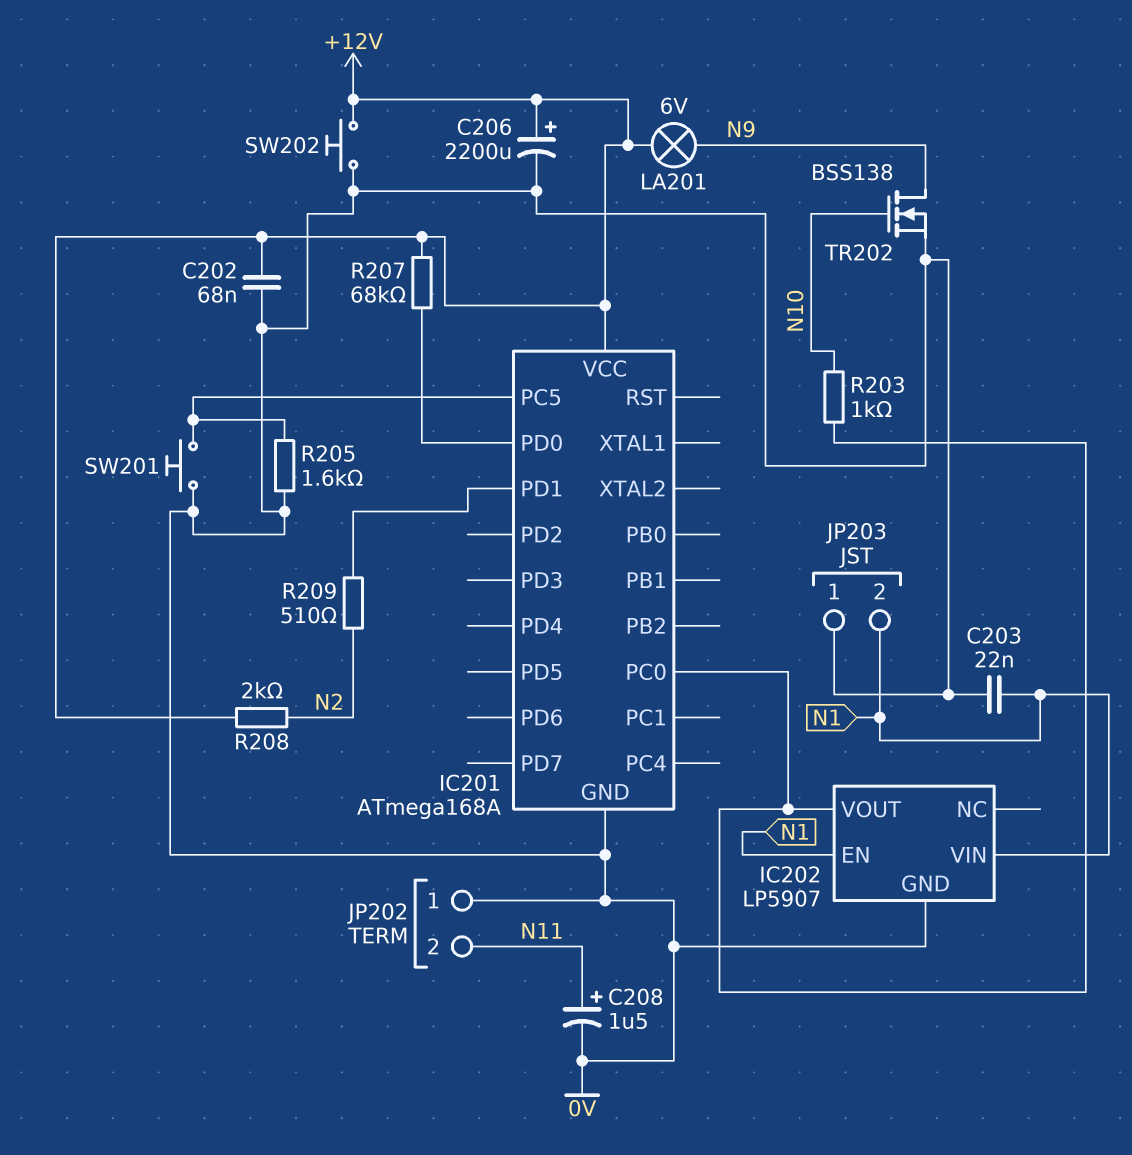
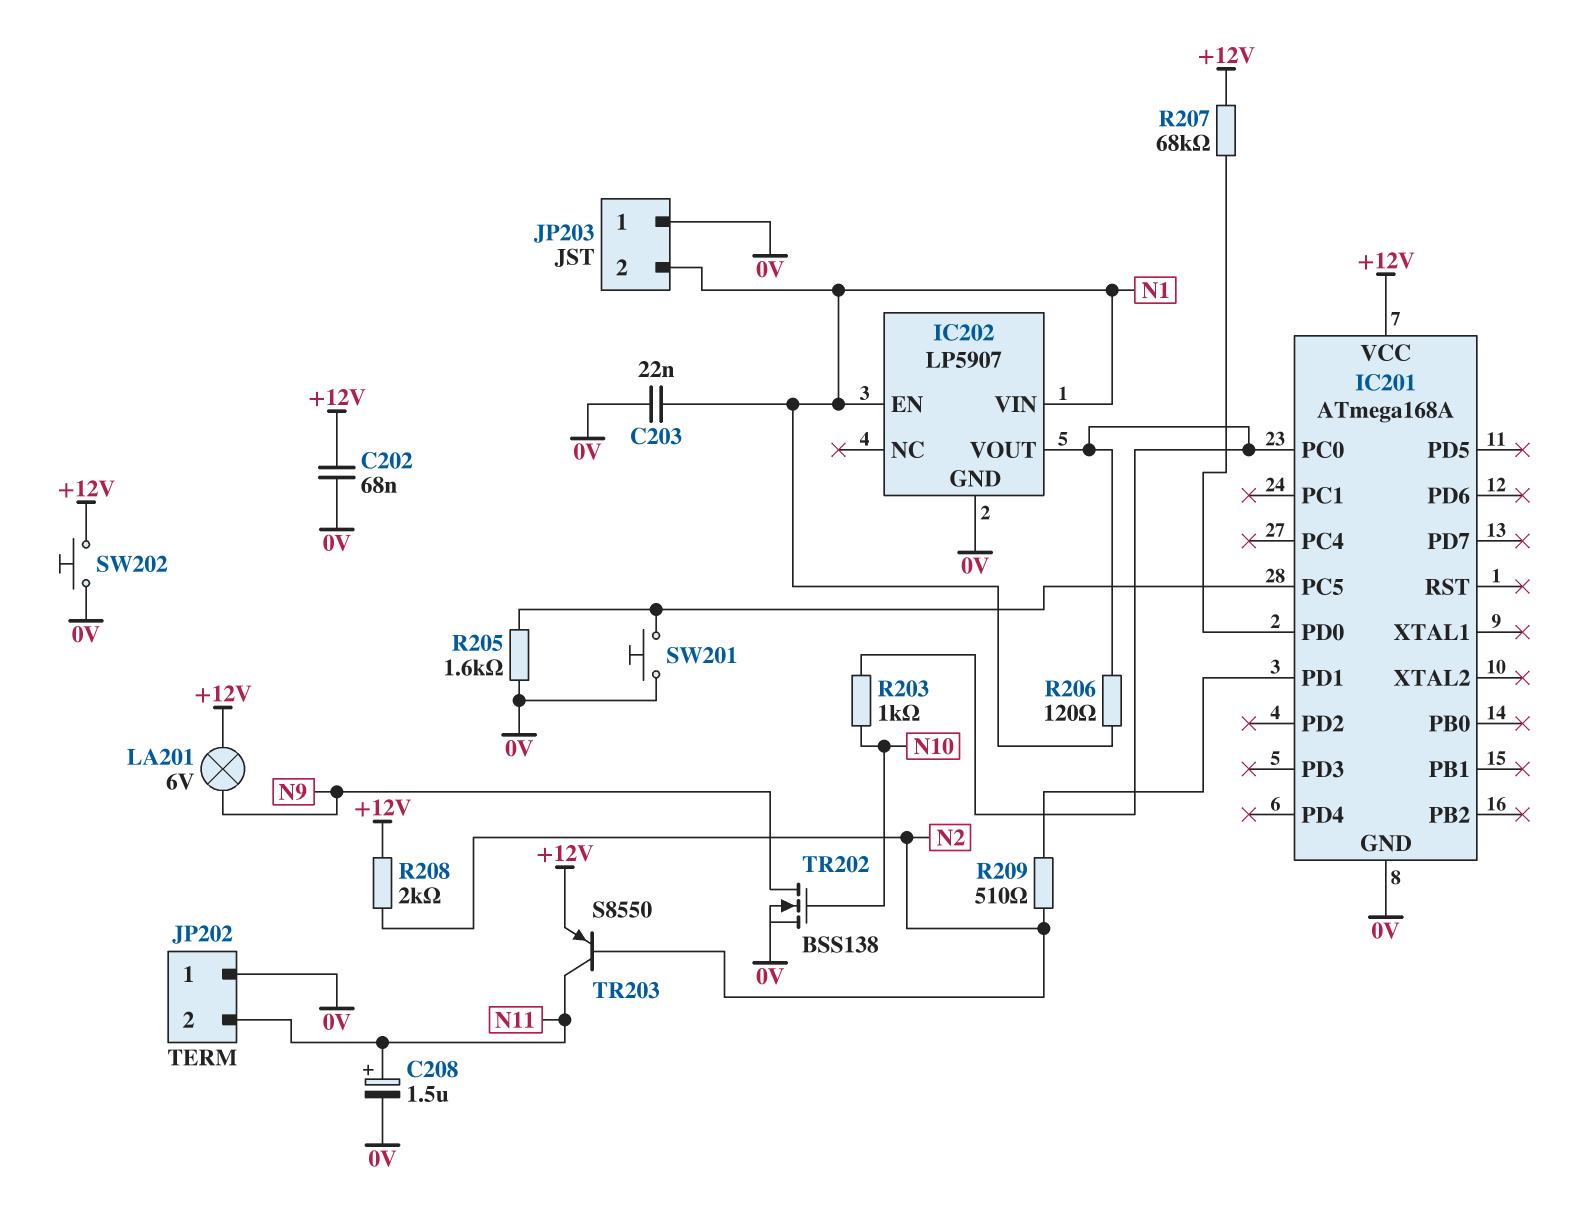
C206: 2200uF (plus +12V, minus 0V) -> none
R206: none -> 120 (IC201/PC0, N1)
TR203: none -> PNP S8550 (B N2, C N11, E +12V)

